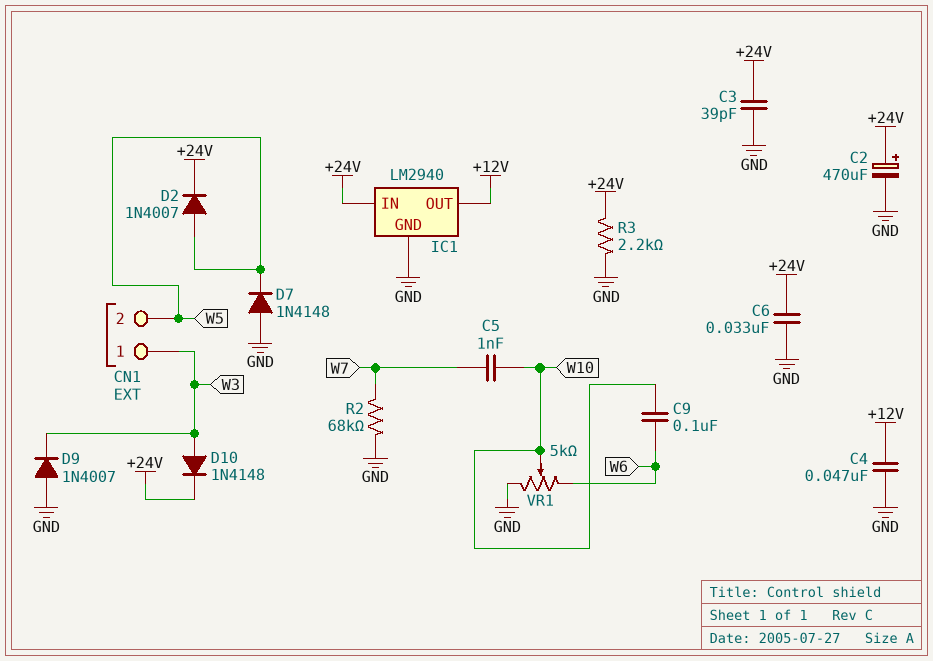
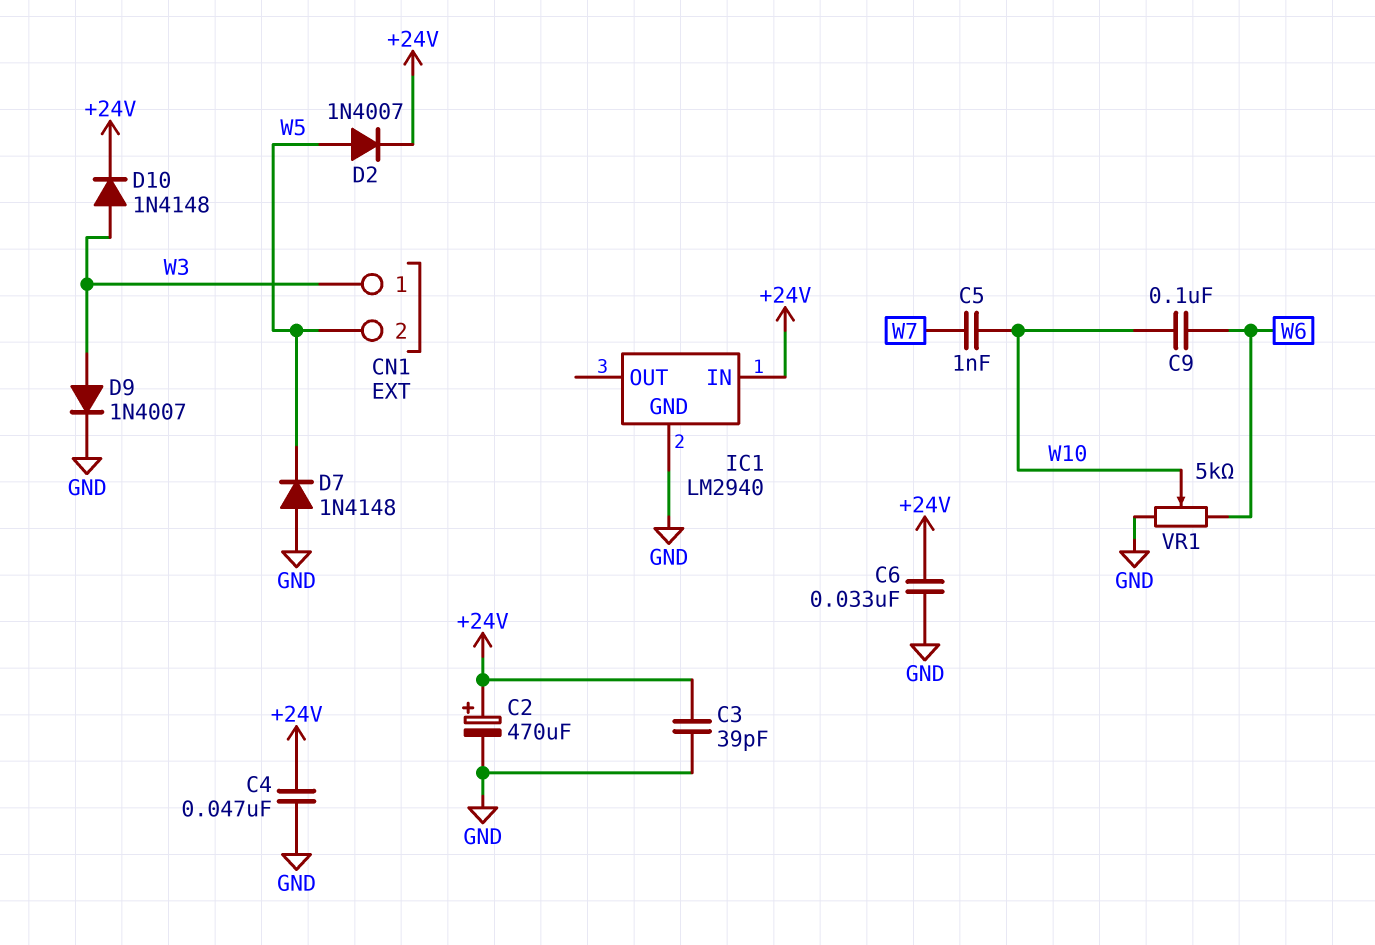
C4: 47nF (+12V, GND) -> 47nF (+24V, GND)
D9: diode 1N4007 (A GND, K W3) -> diode 1N4007 (A W3, K GND)
IC1 pin OUT: +12V -> none
R2: 68k (GND, W7) -> none
R3: 2.2k (+24V, GND) -> none

